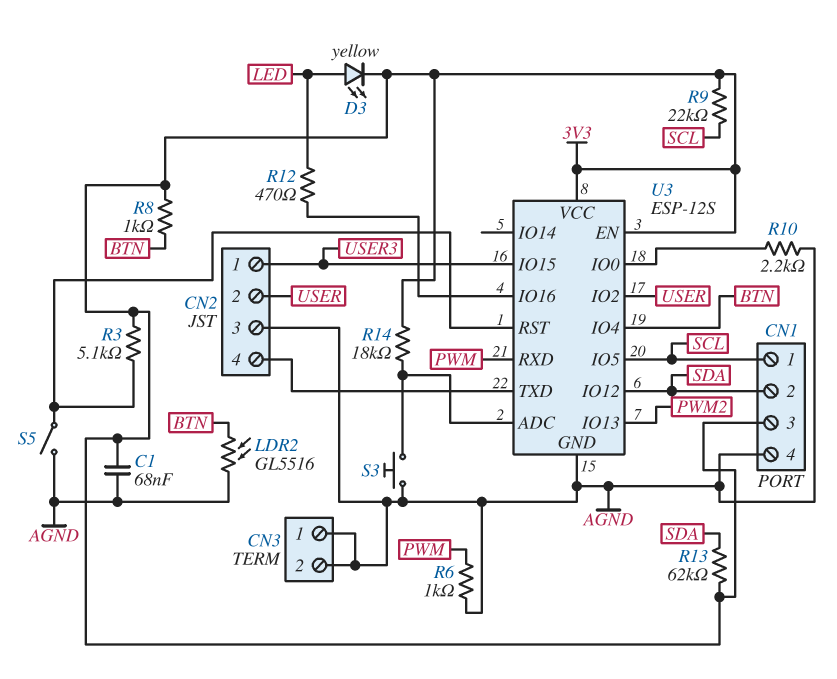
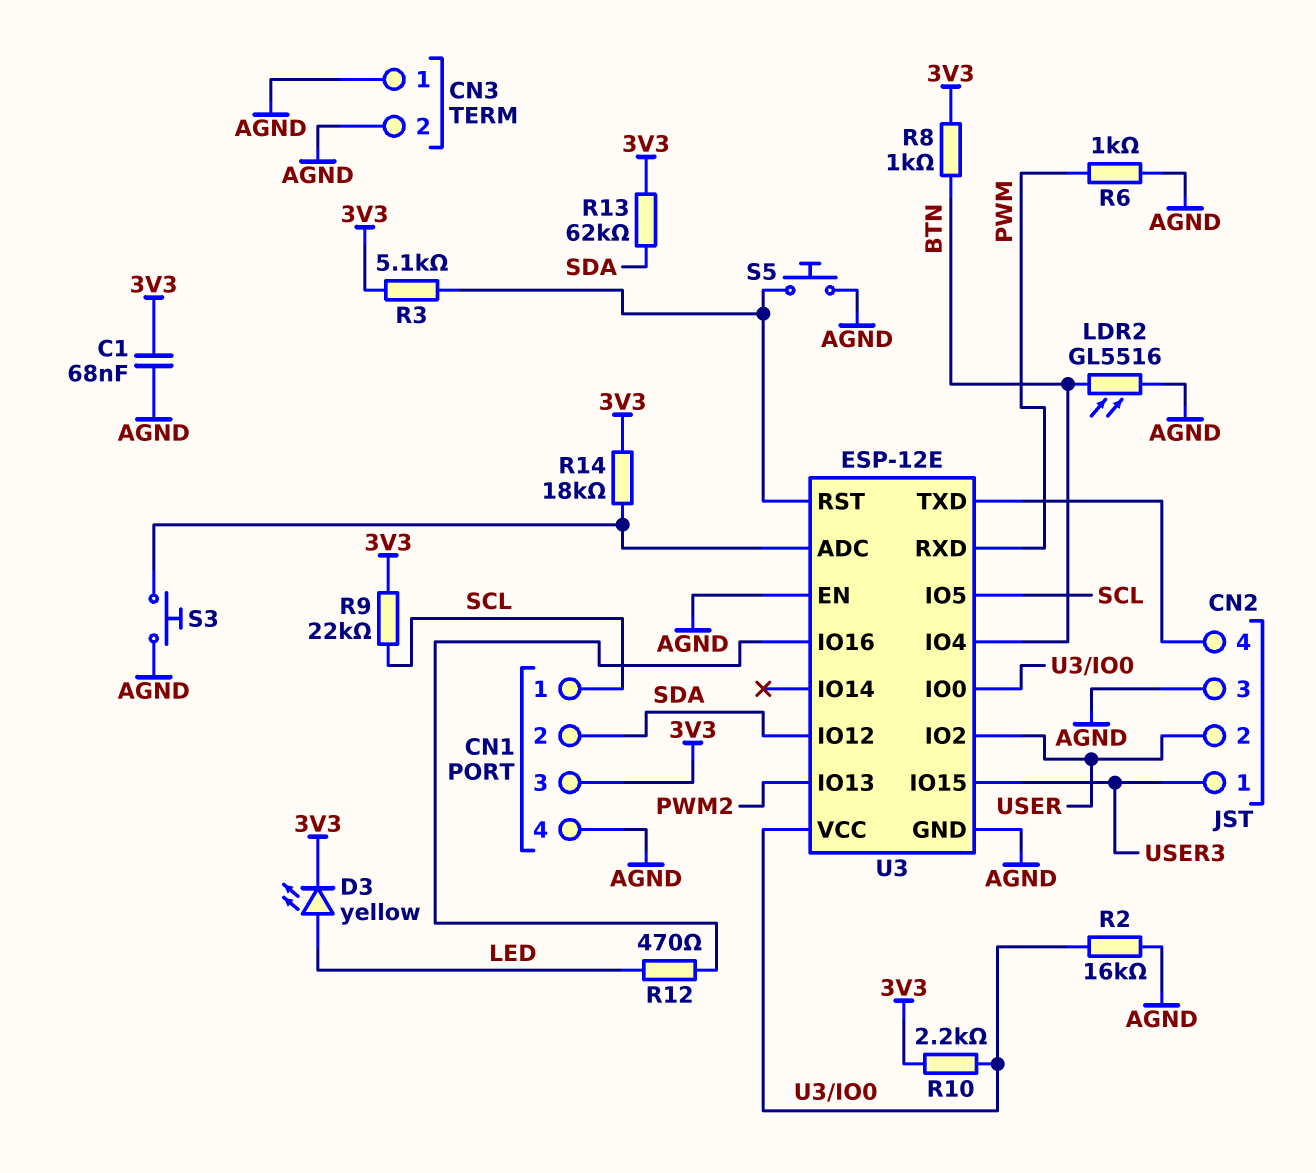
R2: none -> 16k (AGND, U3/IO0)
R10: 2.2k (AGND, U3/IO0) -> 2.2k (3V3, U3/IO0)
S5: switch (AGND, U3/RST) -> button (AGND, U3/RST)
U3: ESP-12S -> ESP-12E
U3 pin EN: 3V3 -> AGND
U3 pin VCC: 3V3 -> U3/IO0

